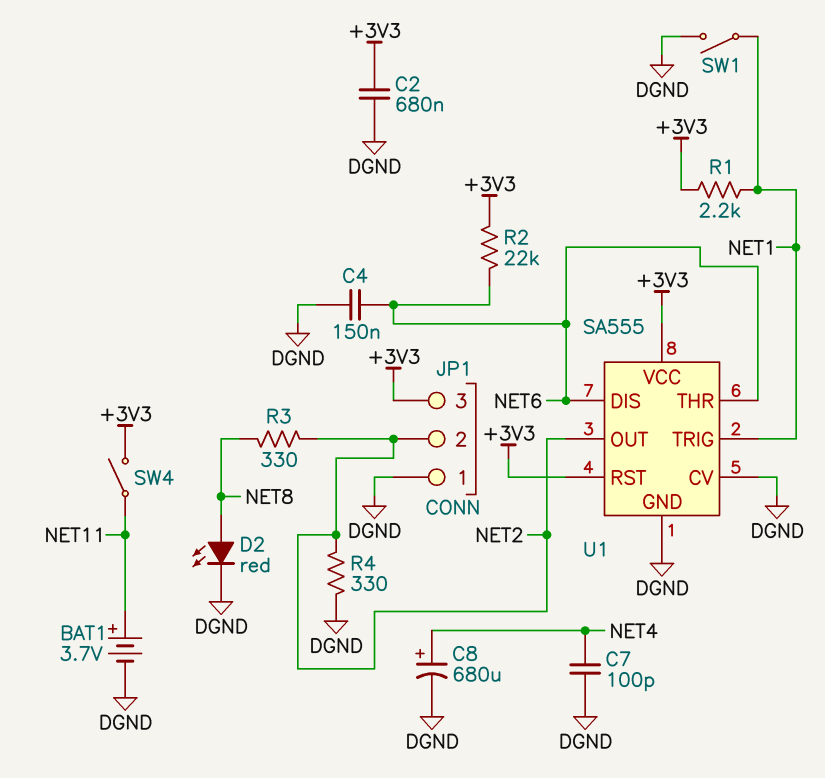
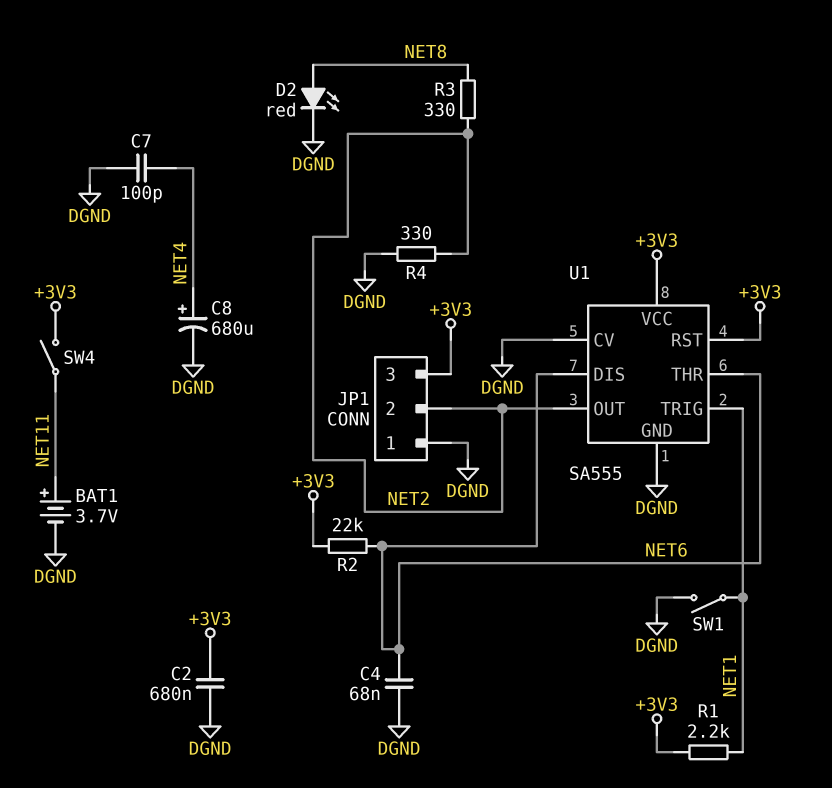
C4: 150nF (DGND, NET6) -> 68nF (DGND, NET6)

